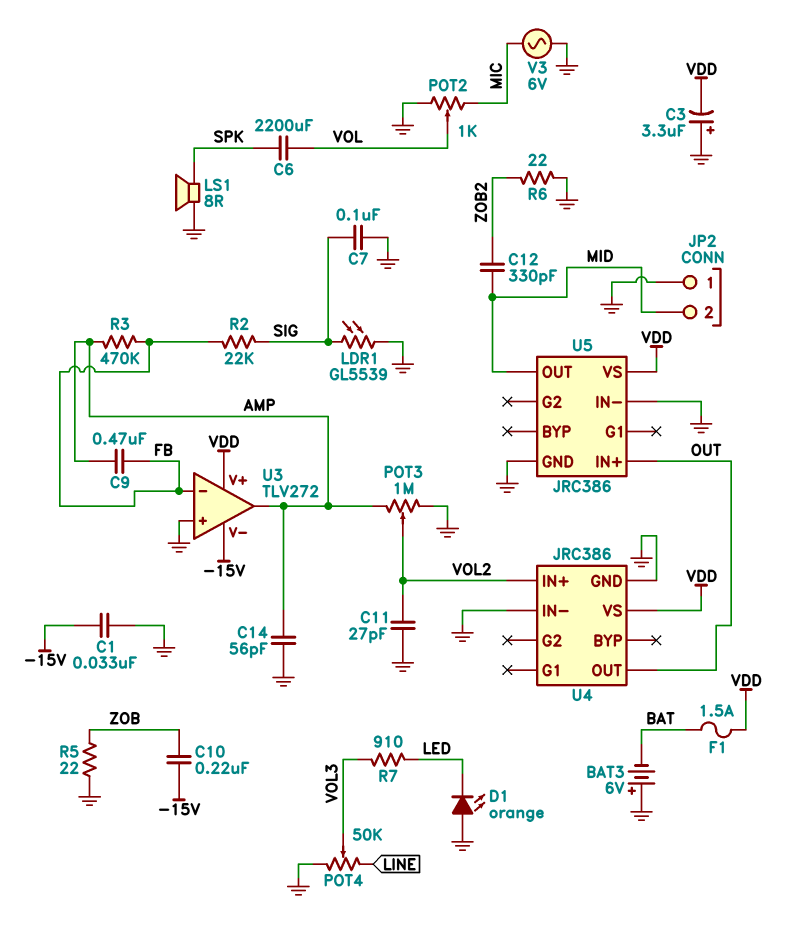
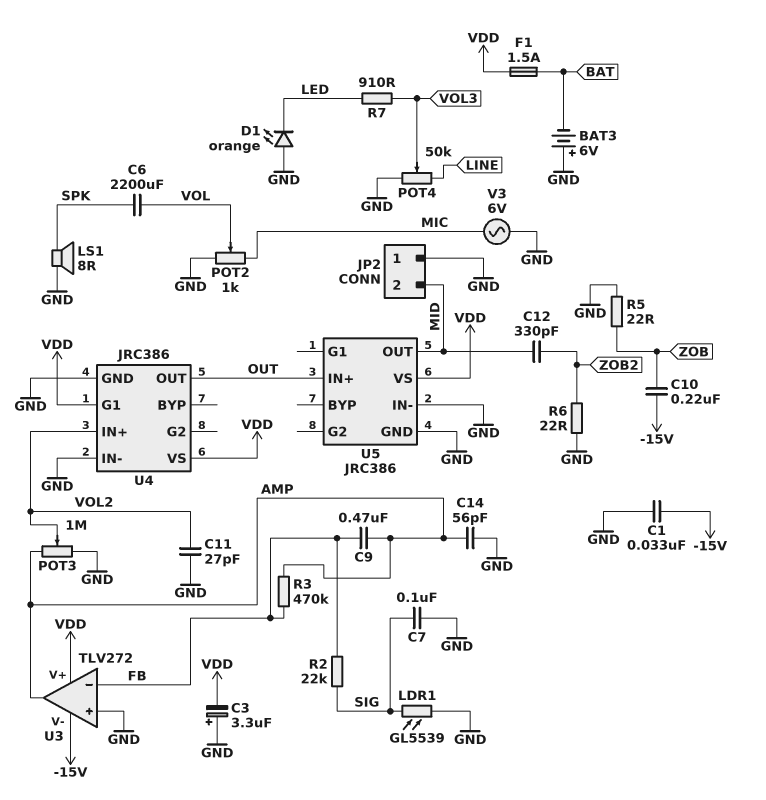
U4 pin G1: none -> VDD

